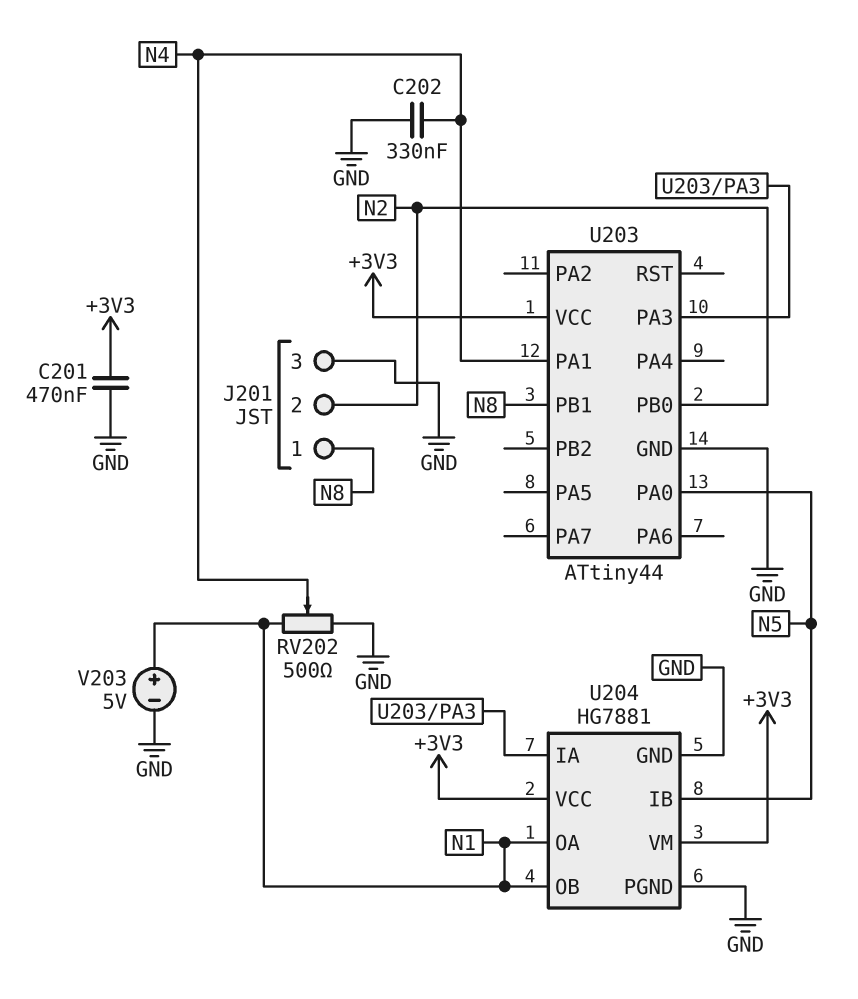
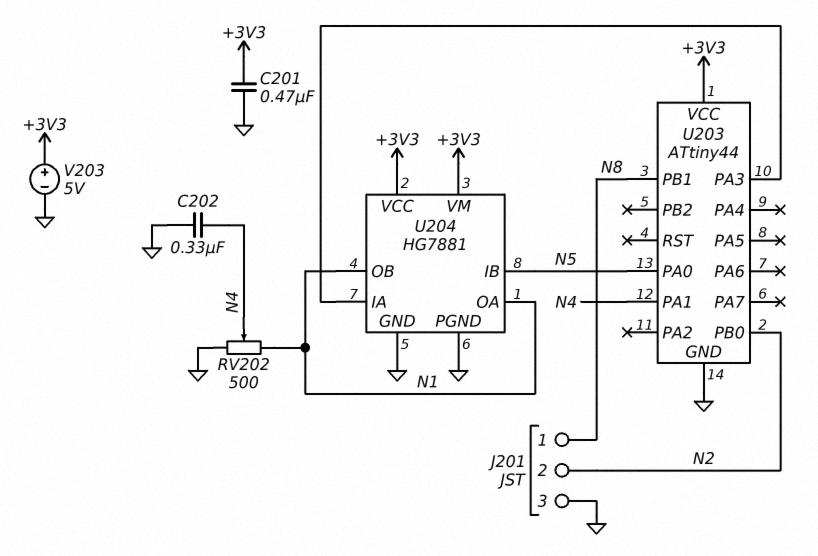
V203: 5V (plus N1, minus GND) -> 5V (plus +3V3, minus GND)

